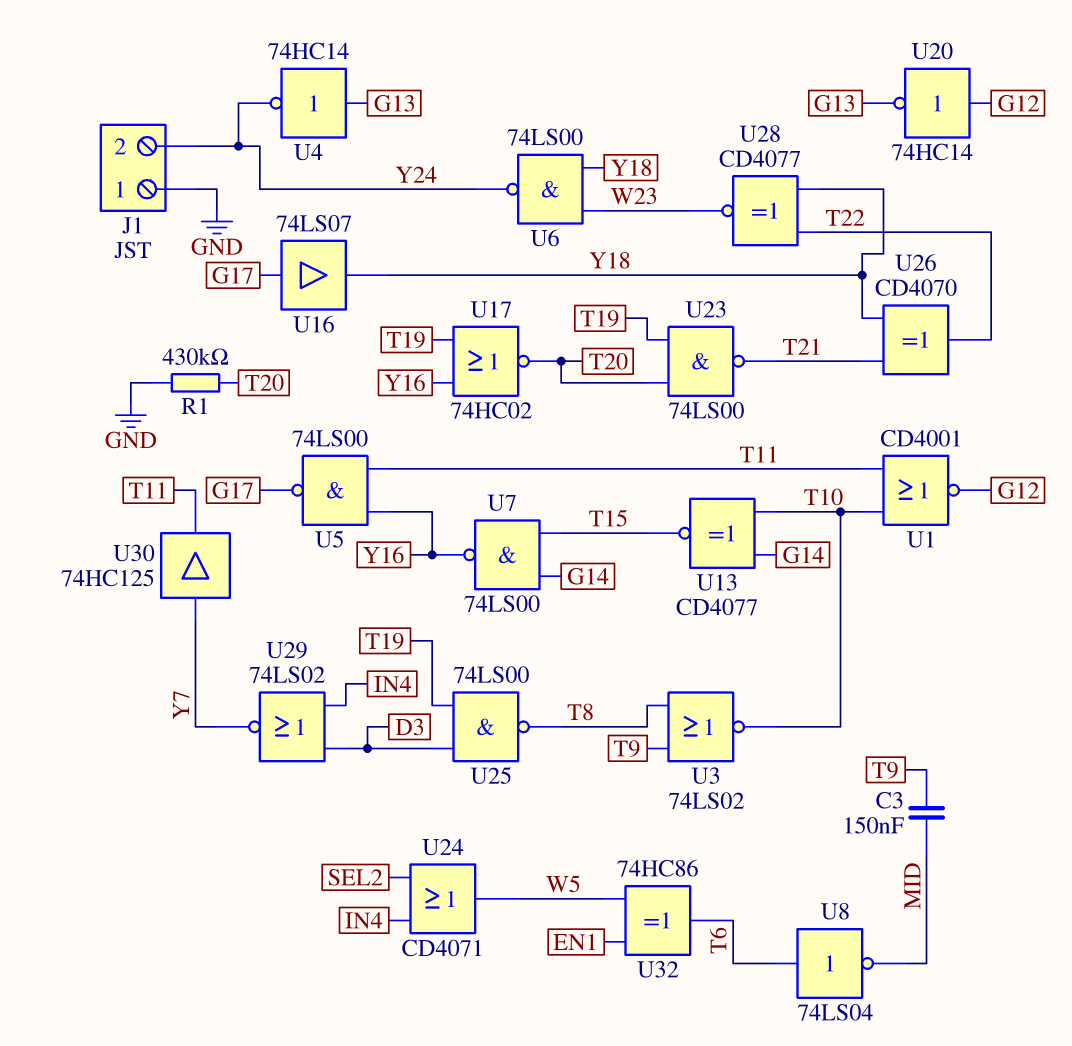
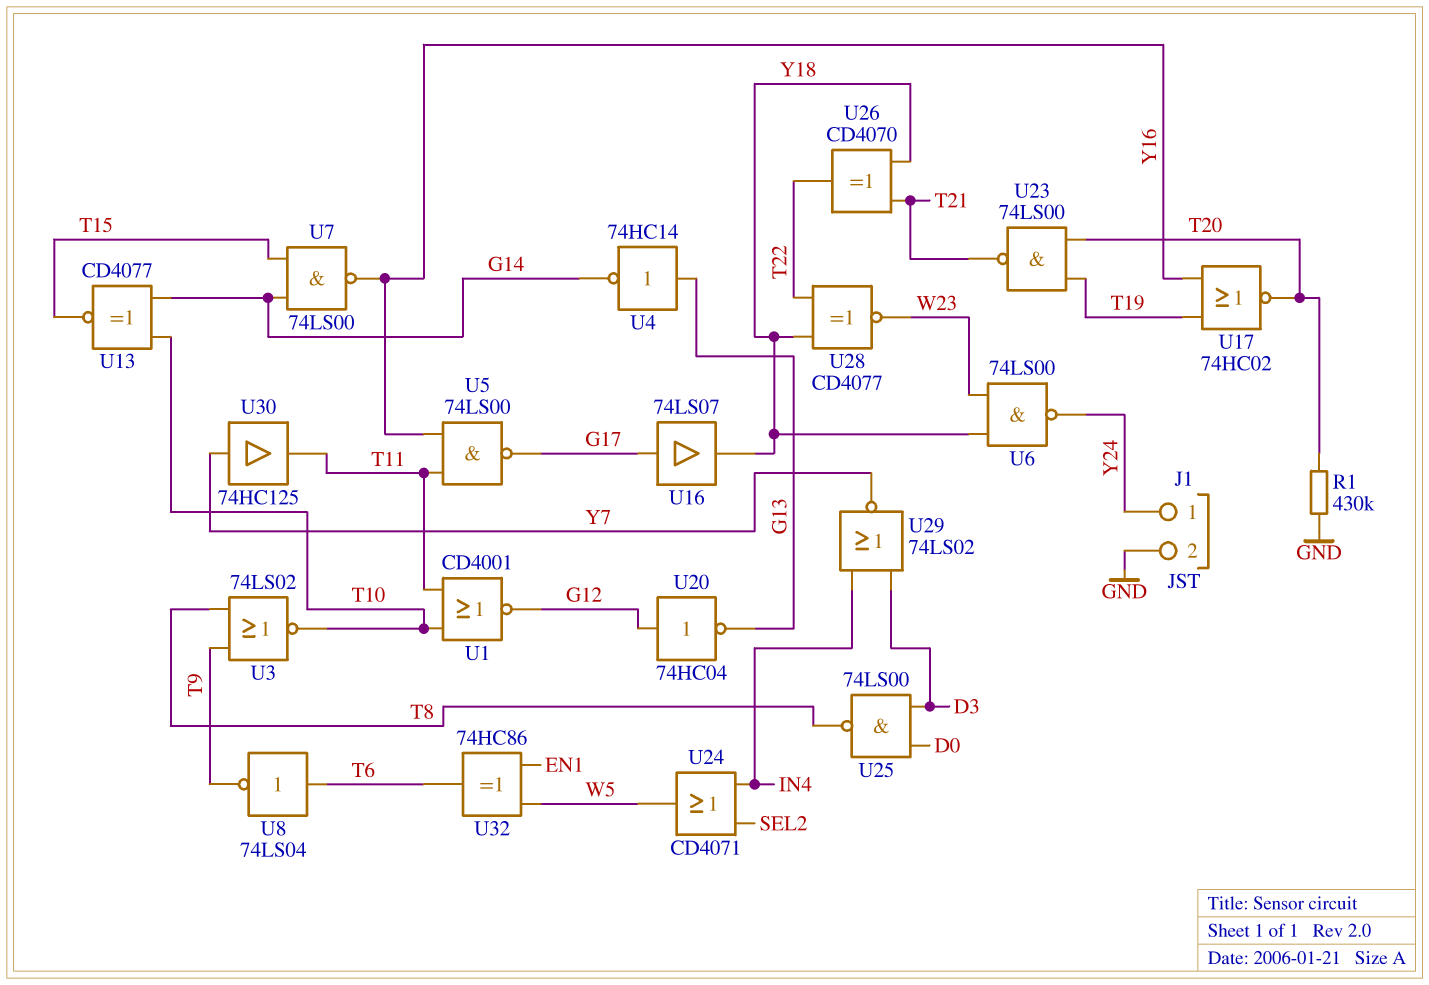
C3: 150nF (MID, T9) -> none
J1 pin 1: GND -> Y24
J1 pin 2: Y24 -> GND
U4: NOT 74HC14 (in G13, out Y24) -> NOT 74HC14 (in G13, out G14)
U8: NOT 74LS04 (in T6, out MID) -> NOT 74LS04 (in T6, out T9)
U20: NOT 74HC14 (in G12, out G13) -> NOT 74HC04 (in G12, out G13)
U25: NAND 74LS00 (in D3, in T19, out T8) -> NAND 74LS00 (in D0, in D3, out T8)

